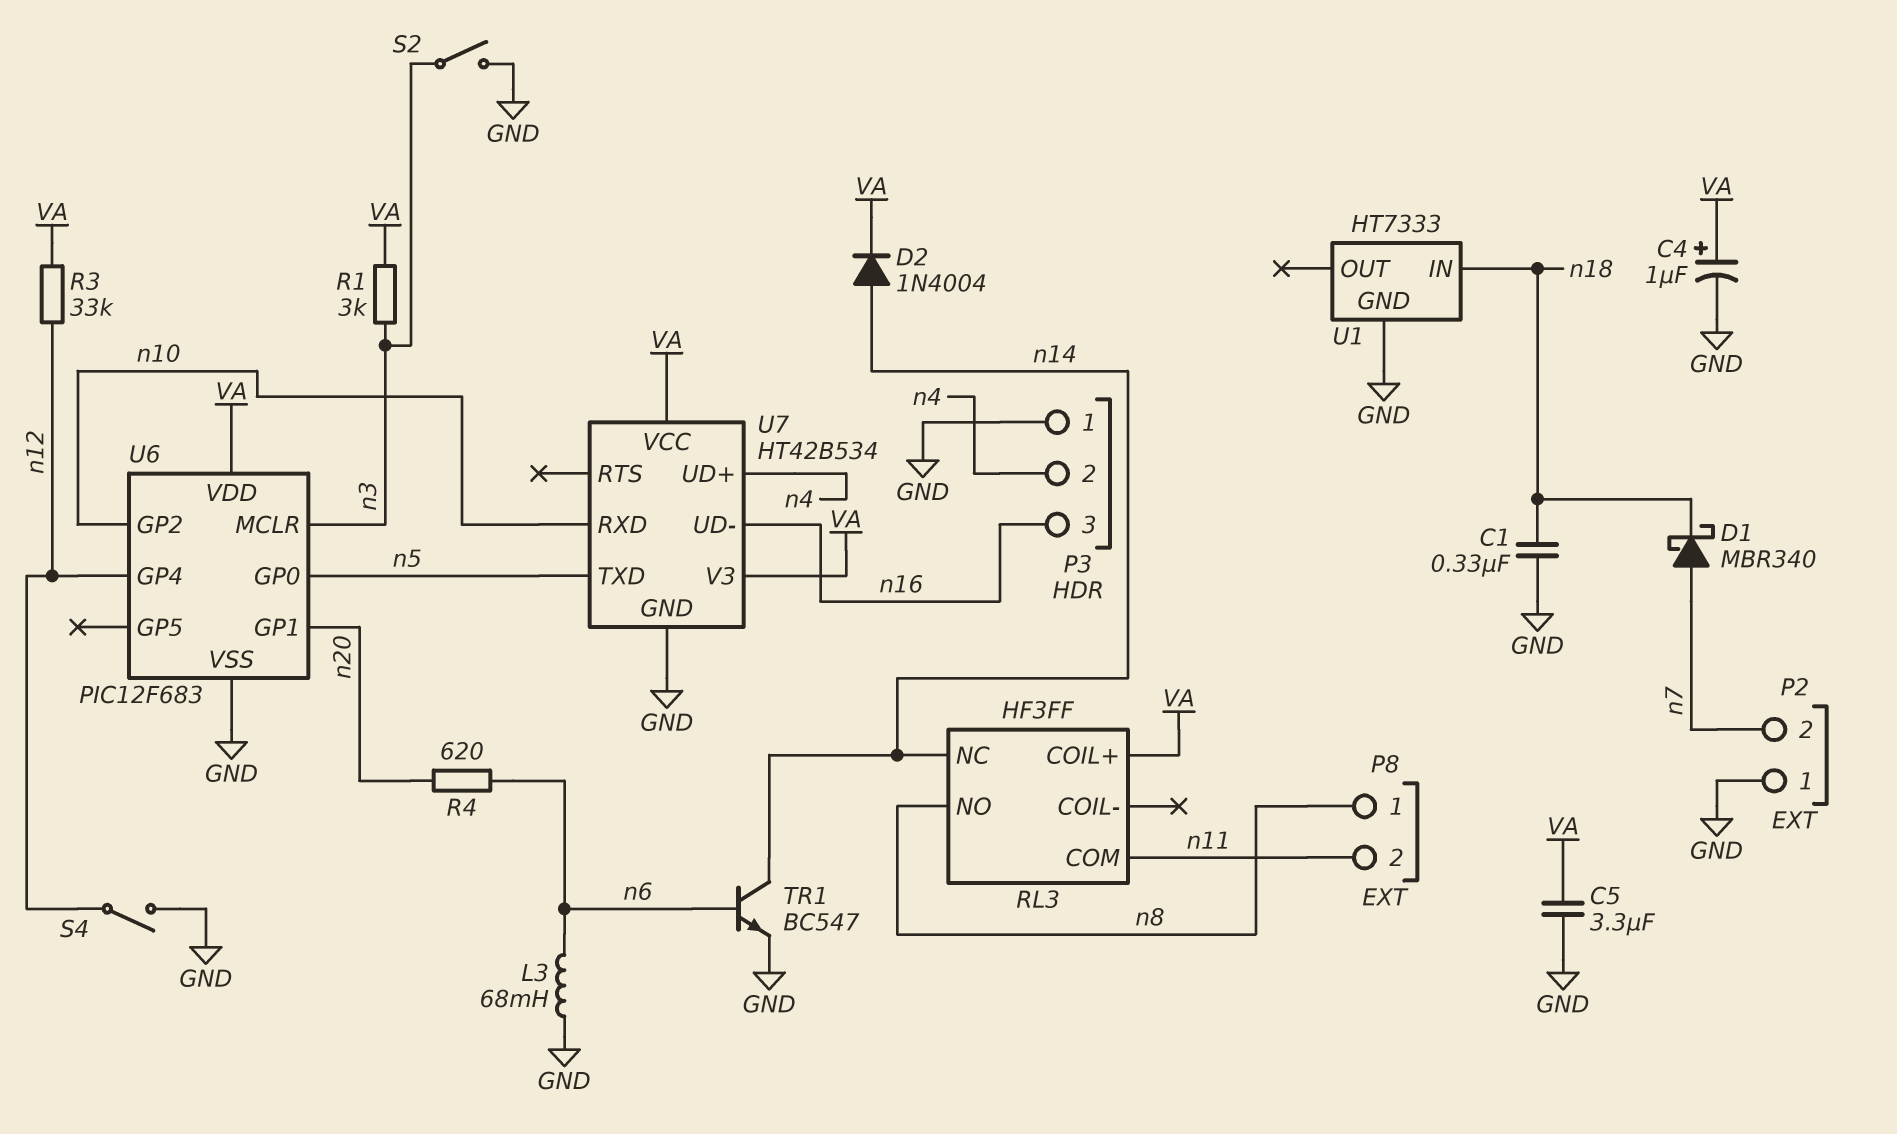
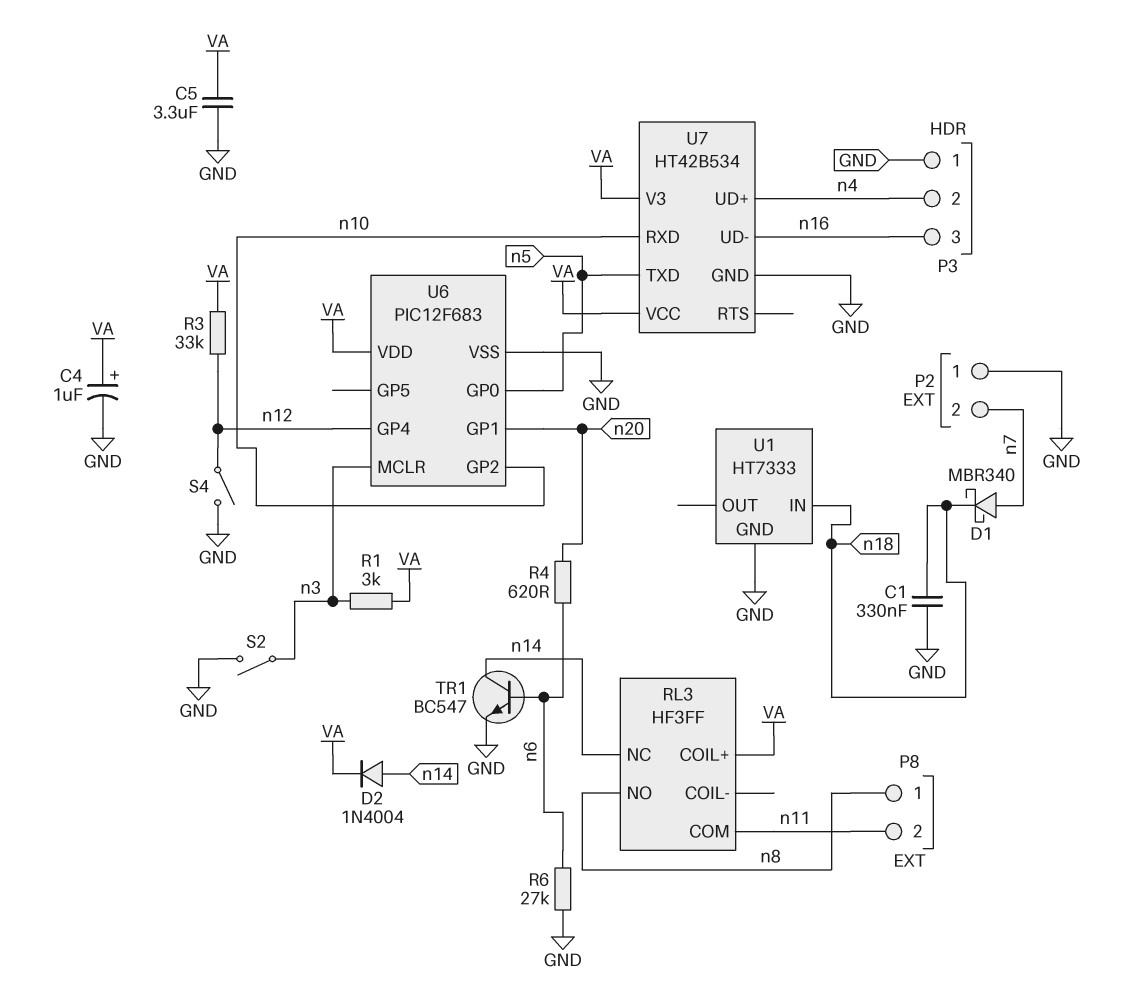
L3: 68mH (GND, n6) -> none
R6: none -> 27k (GND, n6)

